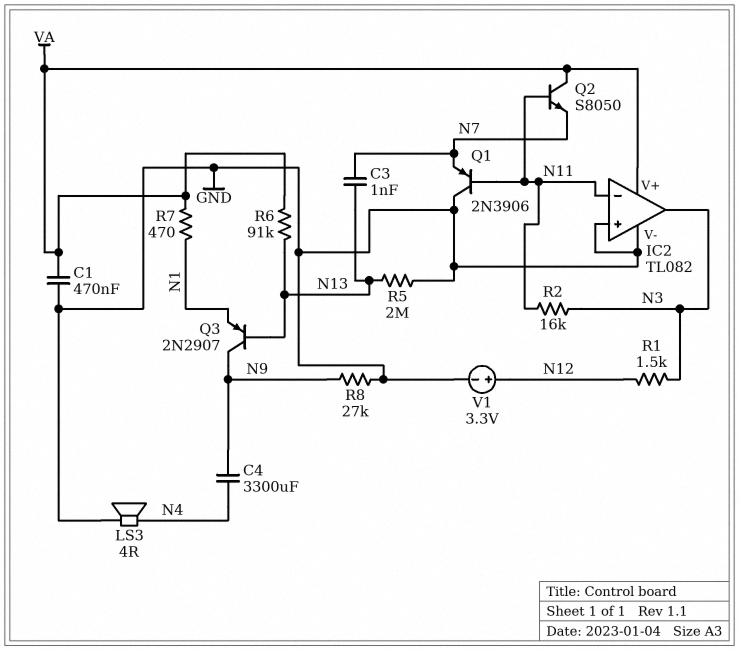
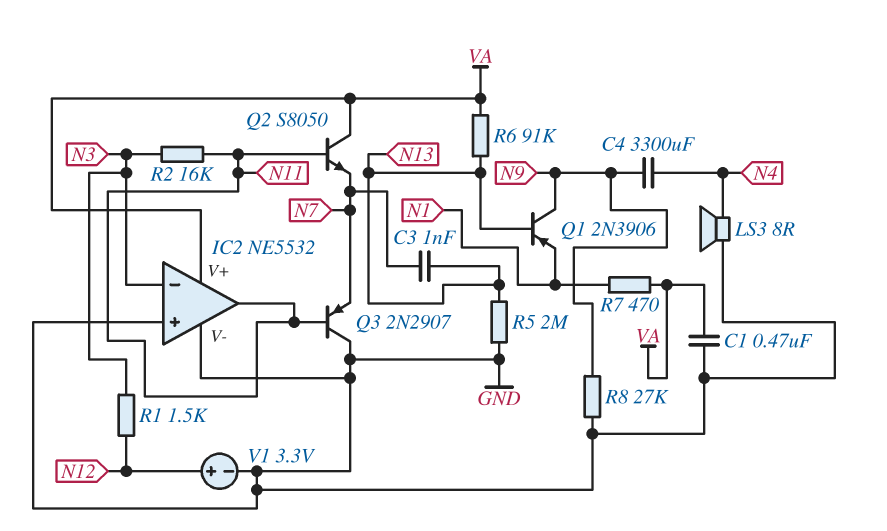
IC2: TL082 -> NE5532
IC2 pin in-: N11 -> N3
IC2 pin out: N3 -> N11
LS3: speaker 4R (GND, N4) -> speaker 8R (GND, N4)
Q1: PNP 2N3906 (B N11, C GND, E N7) -> PNP 2N3906 (B N13, C N9, E N1)
Q3: PNP 2N2907 (B N13, C N9, E N1) -> PNP 2N2907 (B N11, C GND, E N7)

